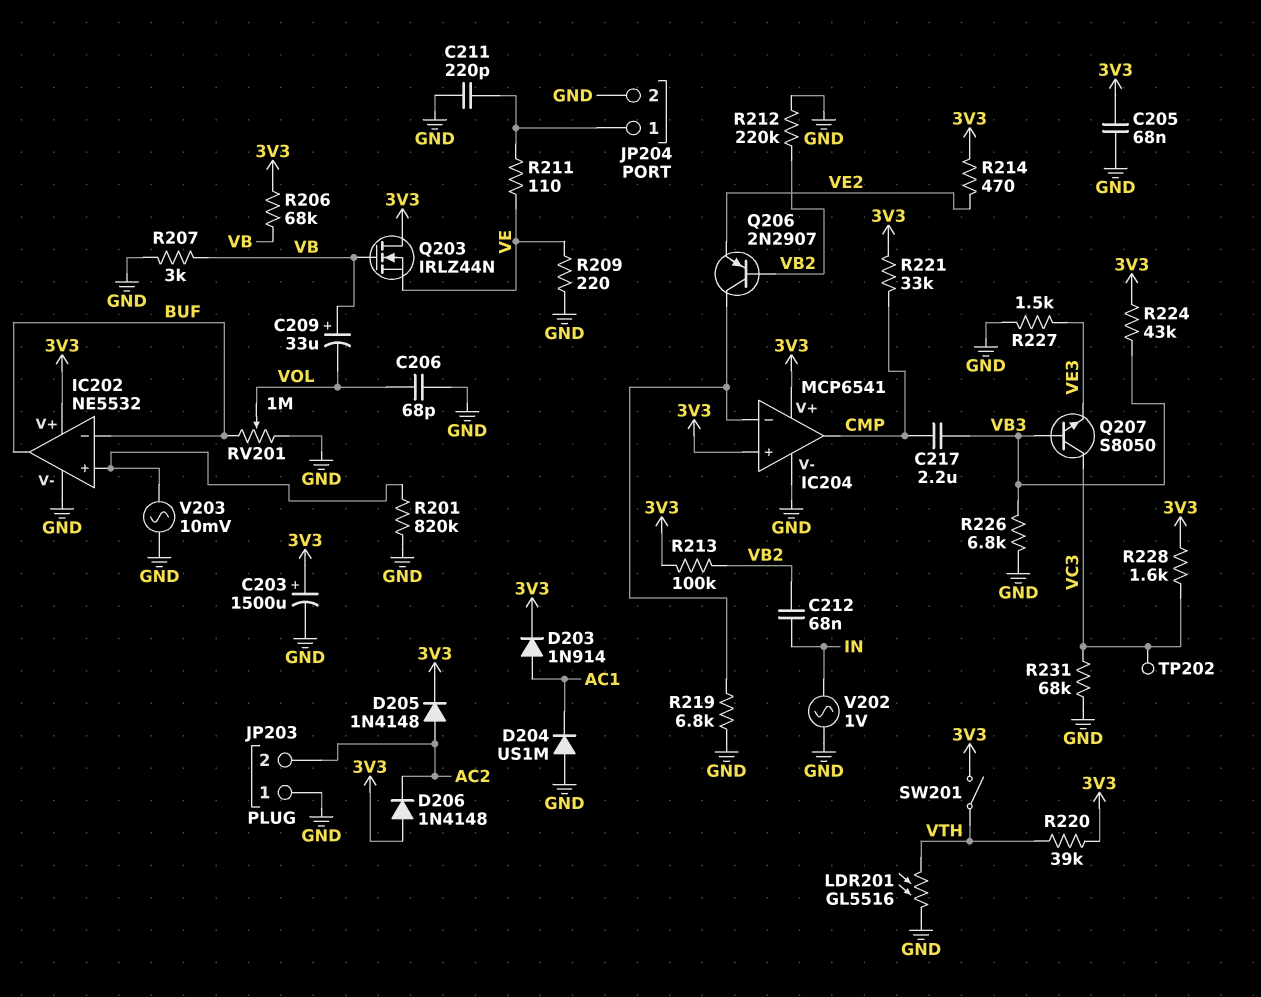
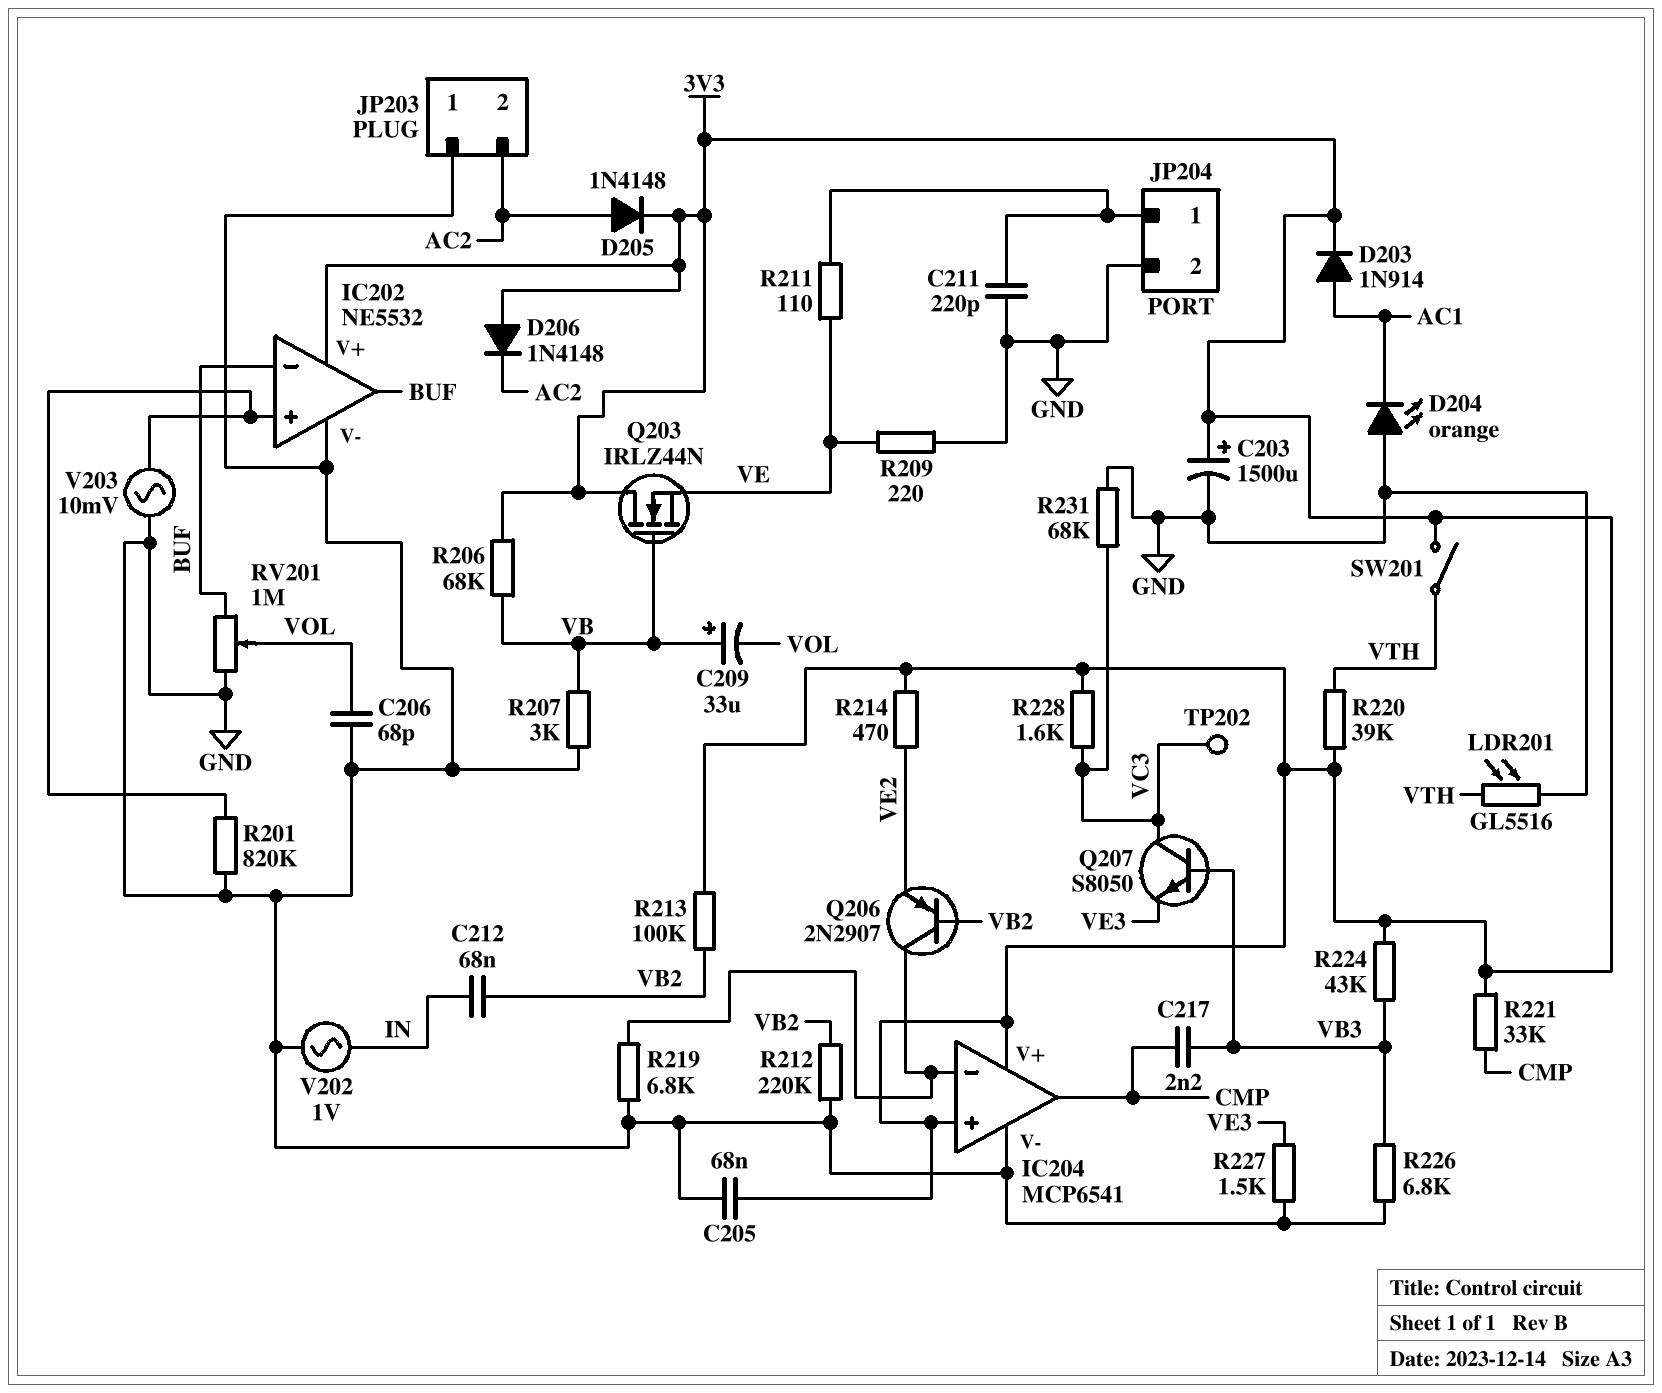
C217: 2.2uF (CMP, VB3) -> 2.2nF (CMP, VB3)
D204: diode US1M (A GND, K AC1) -> LED orange (A GND, K AC1)

